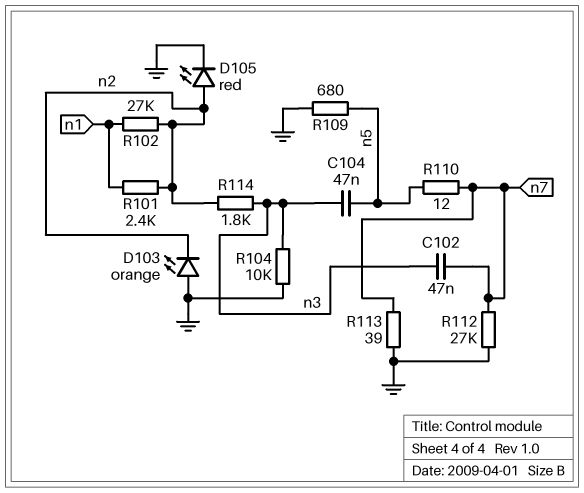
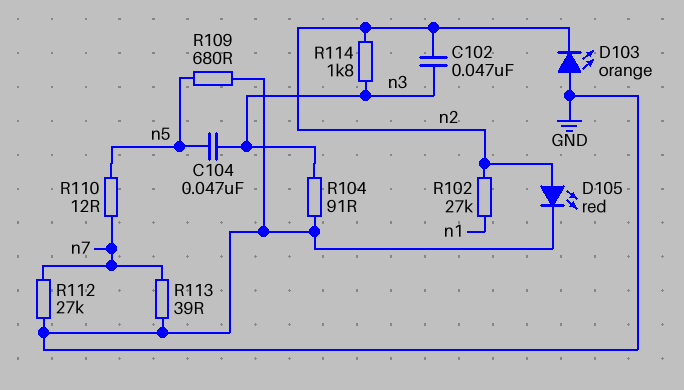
C102: 47nF (n3, n7) -> 47nF (n2, n3)
R101: 2.4k (n1, n2) -> none
R104: 10k (GND, n3) -> 91 (GND, n3)

